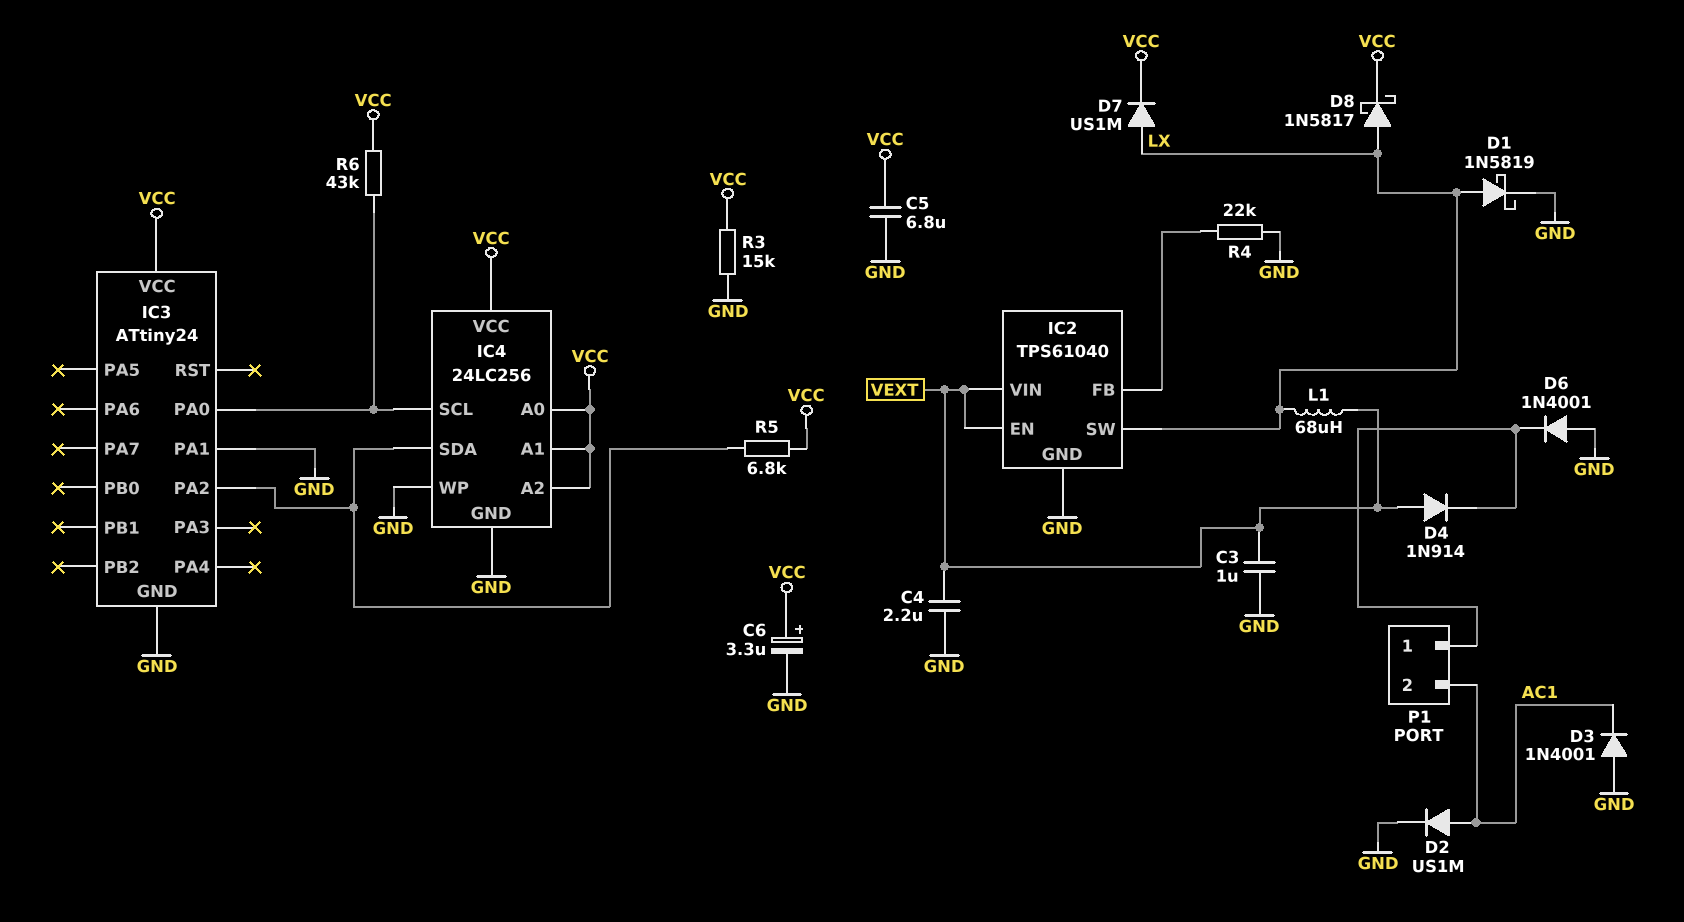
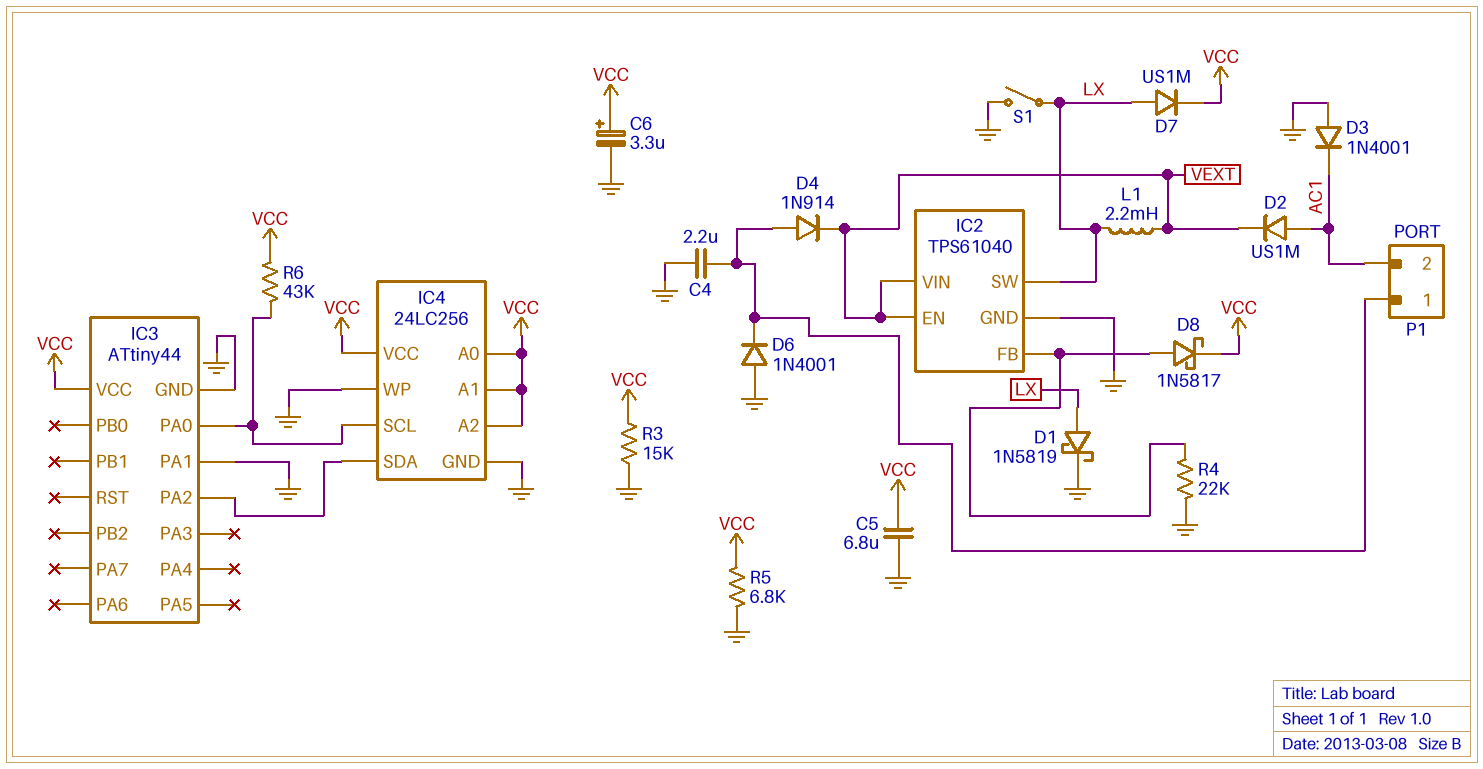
C3: 1uF (GND, VEXT) -> none
C4: 2.2uF (GND, VEXT) -> 2.2uF (GND, P1/1)
D2: diode US1M (A AC1, K GND) -> diode US1M (A AC1, K VEXT)
D4: diode 1N914 (A VEXT, K P1/1) -> diode 1N914 (A P1/1, K VEXT)
D8: schottky 1N5817 (A LX, K VCC) -> schottky 1N5817 (A IC2/FB, K VCC)
IC3: ATtiny24 -> ATtiny44
L1: 68uH (LX, VEXT) -> 2.2mH (LX, VEXT)
R5: 6.8k (IC3/PA2, VCC) -> 6.8k (GND, VCC)
S1: none -> switch (GND, LX)

